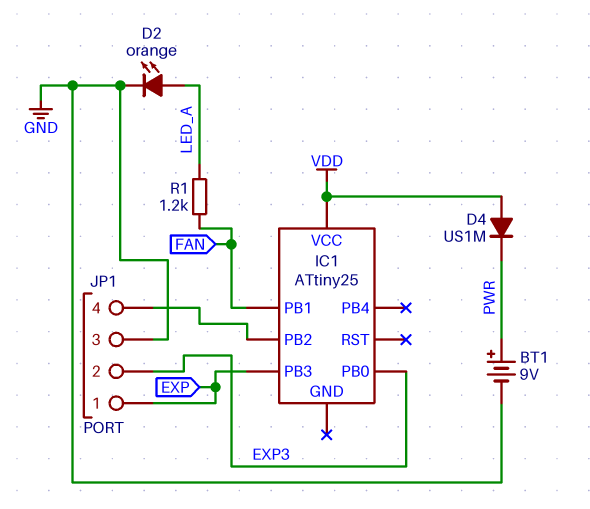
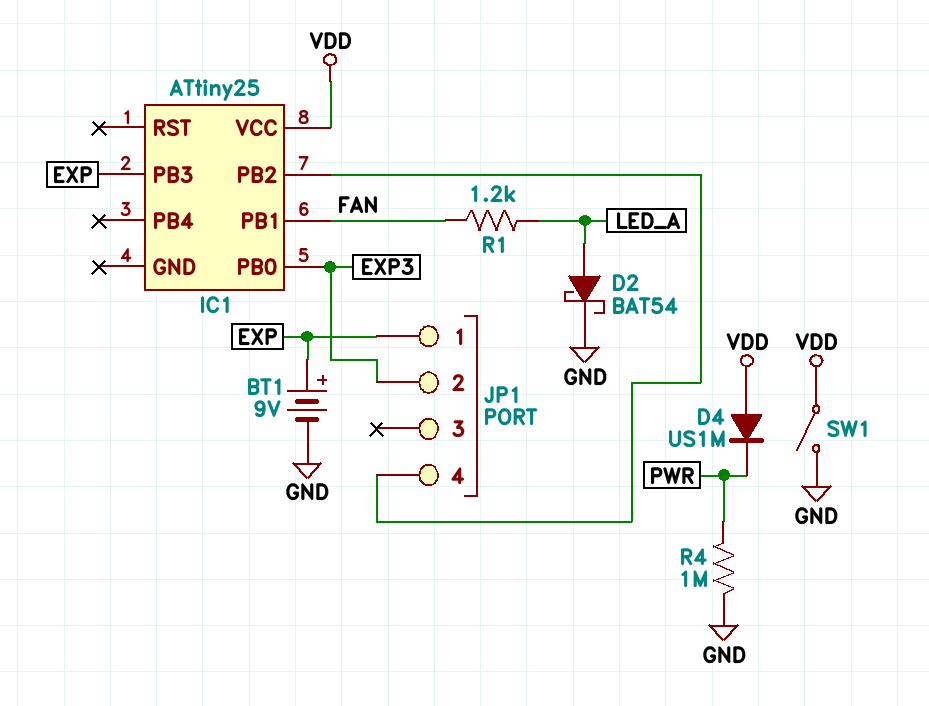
BT1: 9V (plus PWR, minus GND) -> 9V (plus EXP, minus GND)
D2: LED orange (A LED_A, K GND) -> schottky BAT54 (A LED_A, K GND)
JP1 pin 3: GND -> none
R4: none -> 1M (GND, PWR)
SW1: none -> switch (GND, VDD)

